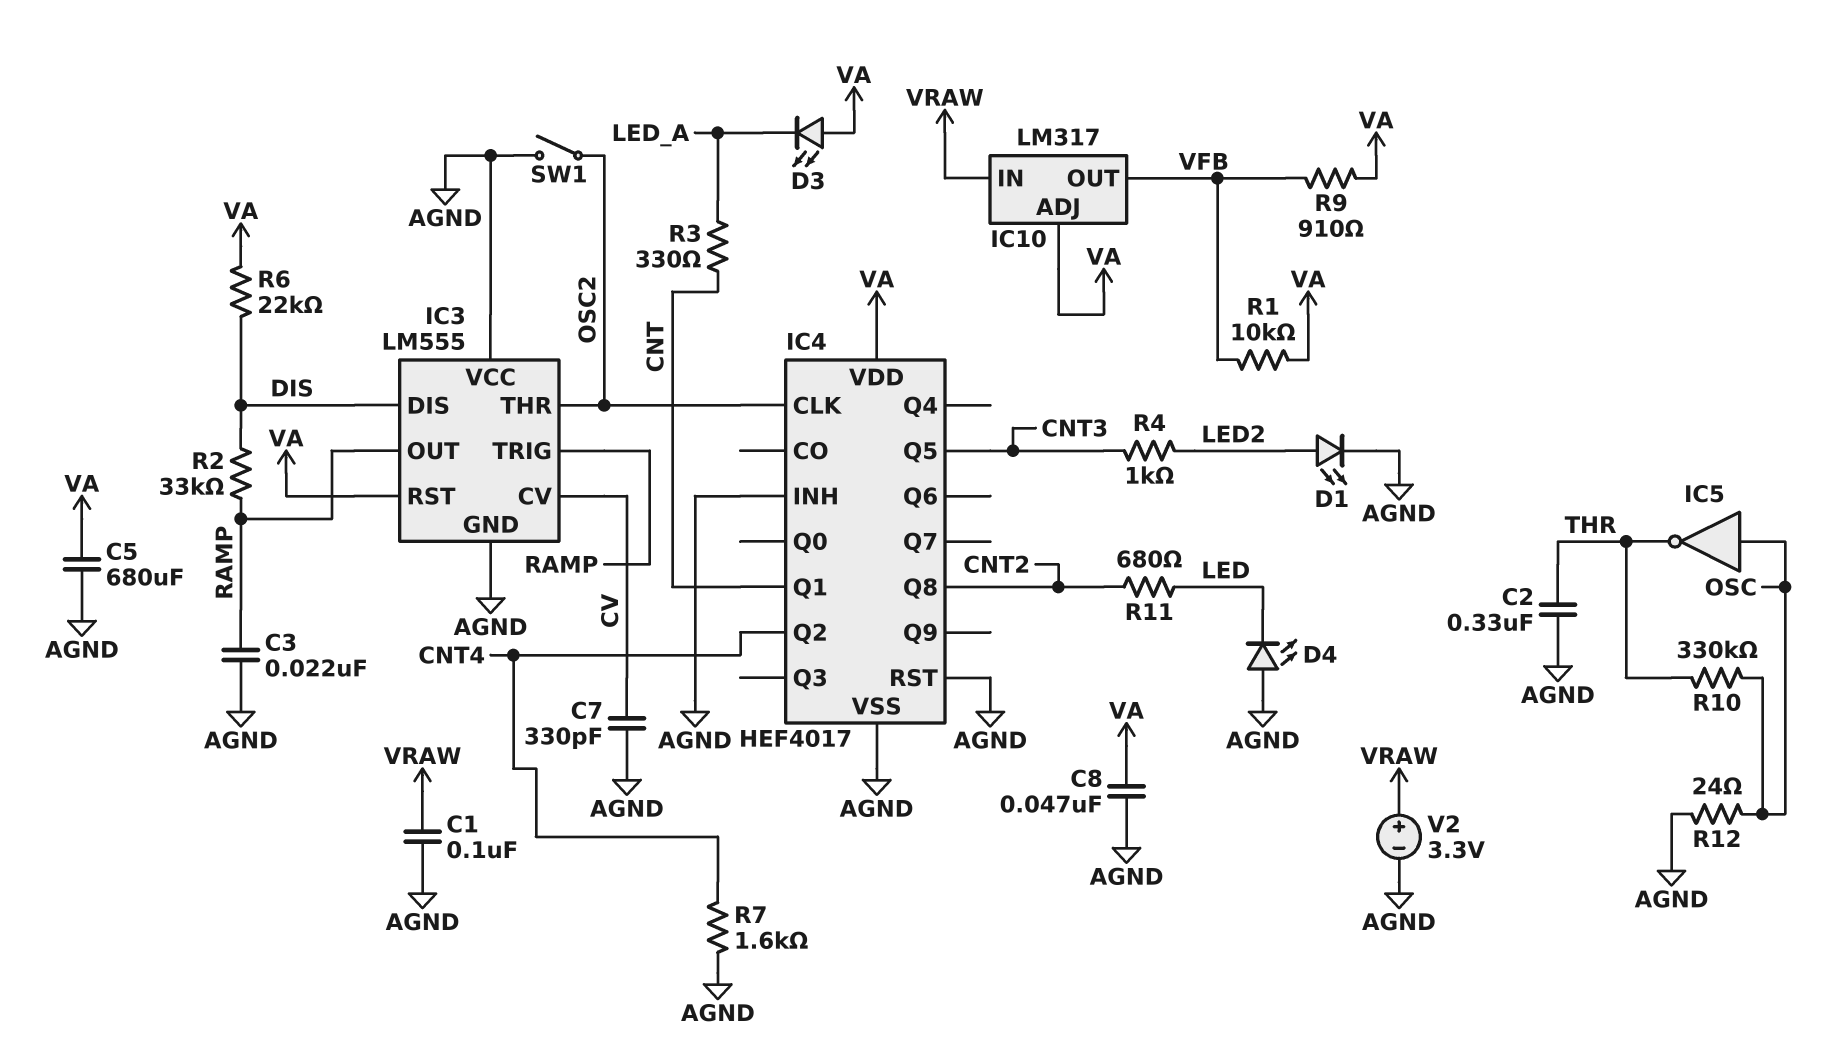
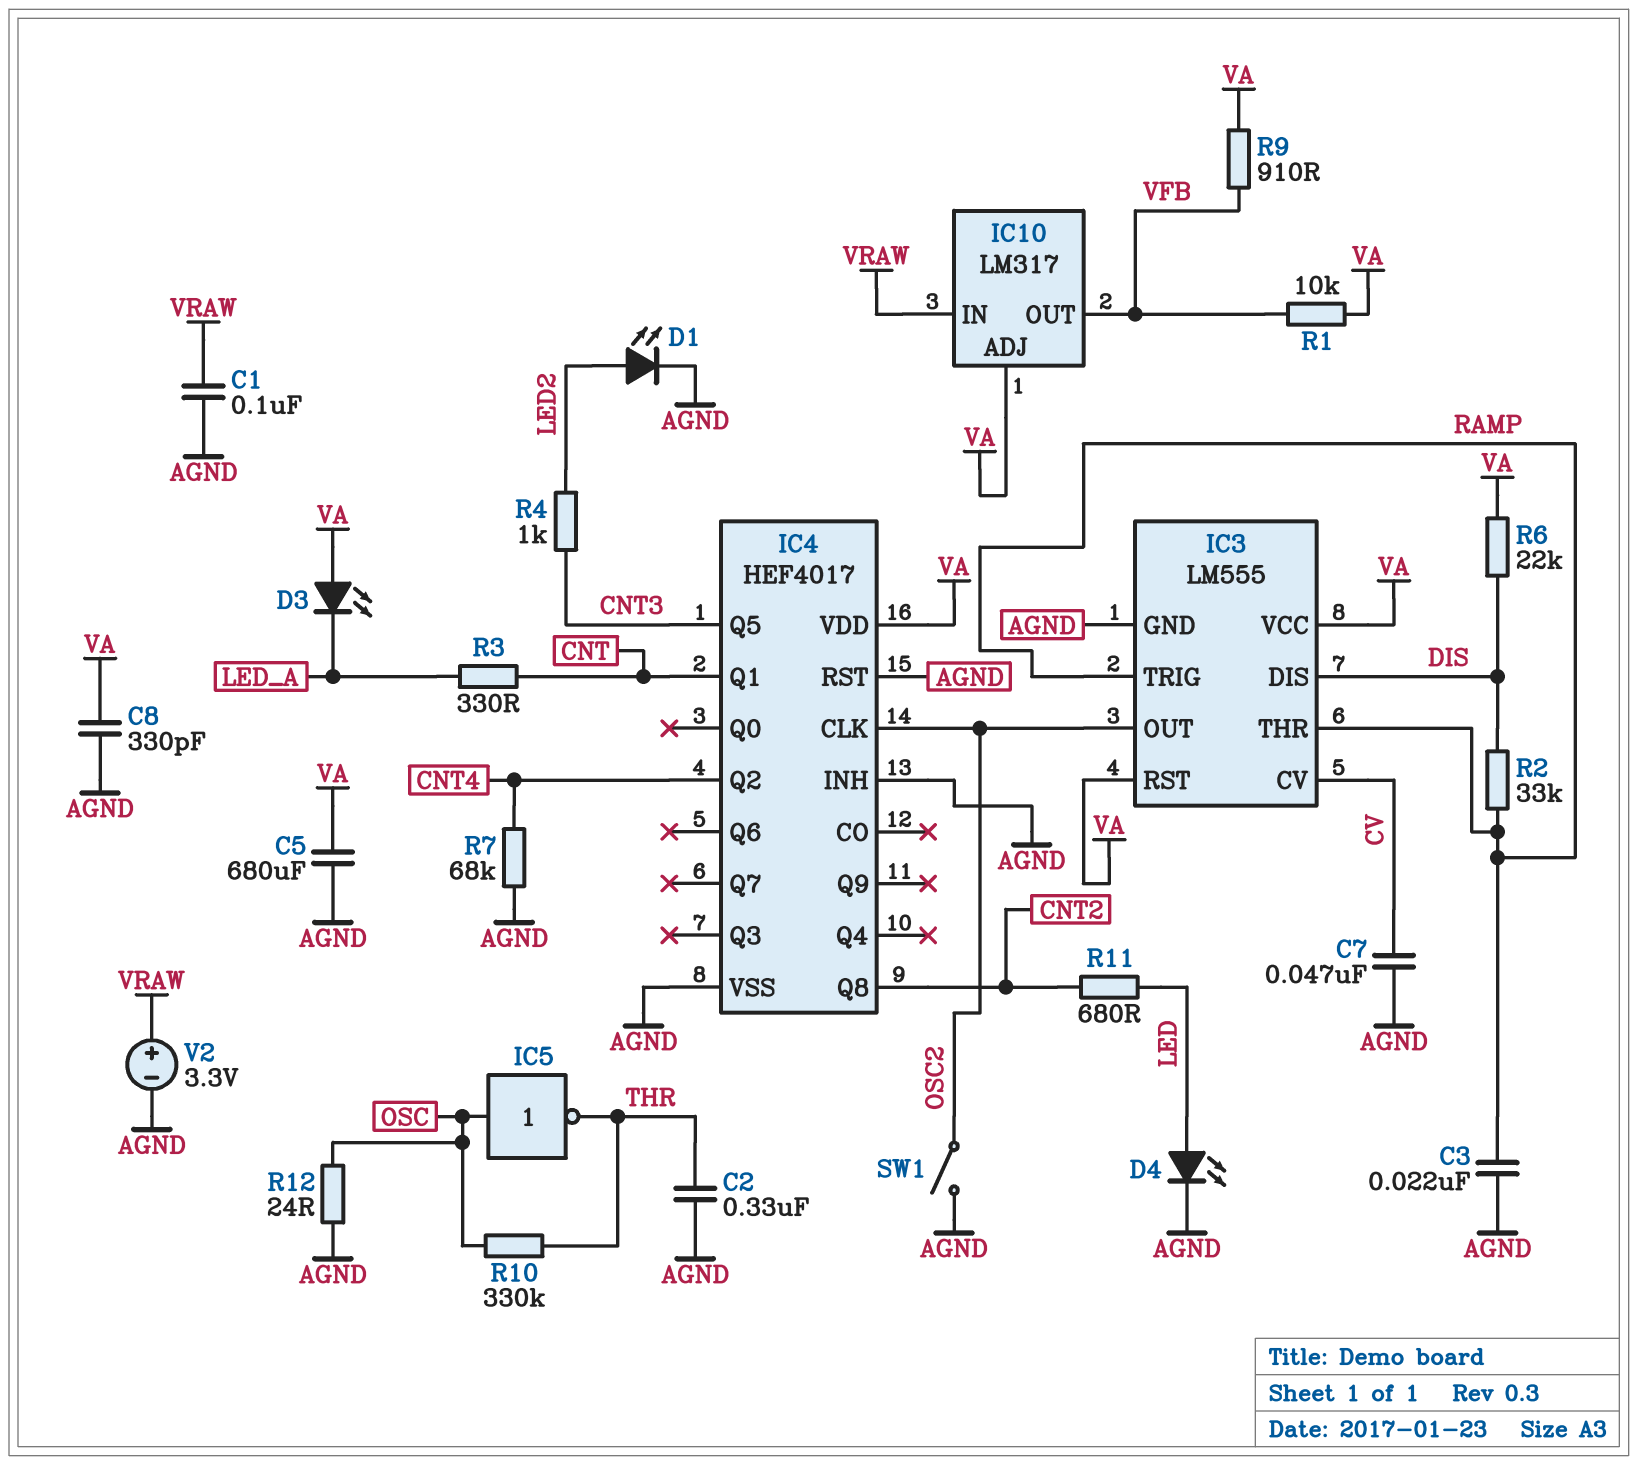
C7: 330pF (AGND, CV) -> 47nF (AGND, CV)
C8: 47nF (AGND, VA) -> 330pF (AGND, VA)
D4: LED (A AGND, K LED) -> LED (A LED, K AGND)
IC3 pin OUT: RAMP -> OSC2
IC3 pin THR: OSC2 -> RAMP
IC3 pin VCC: AGND -> VA
R7: 1.6k (AGND, CNT4) -> 68k (AGND, CNT4)

